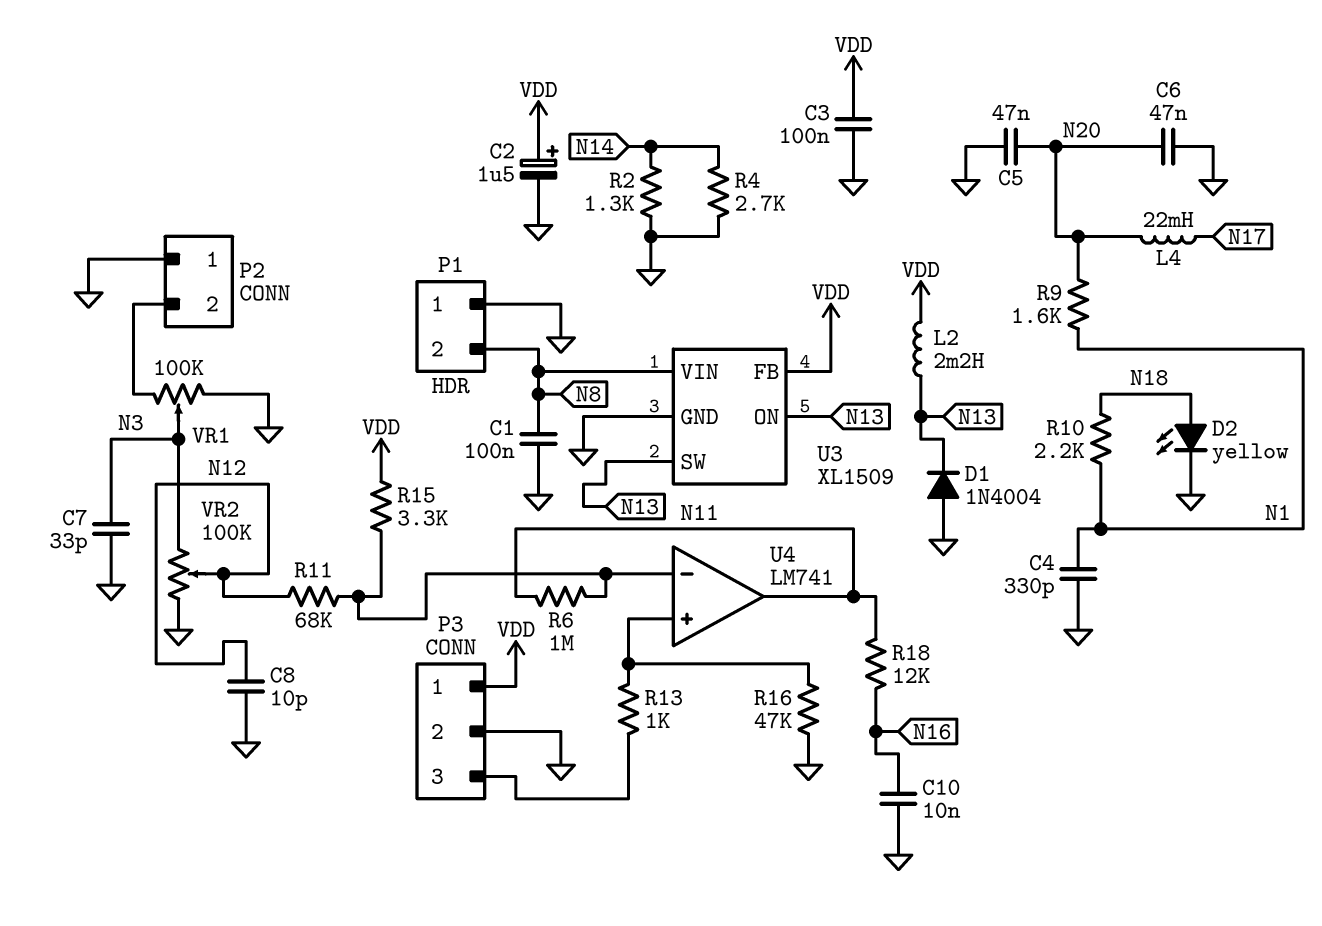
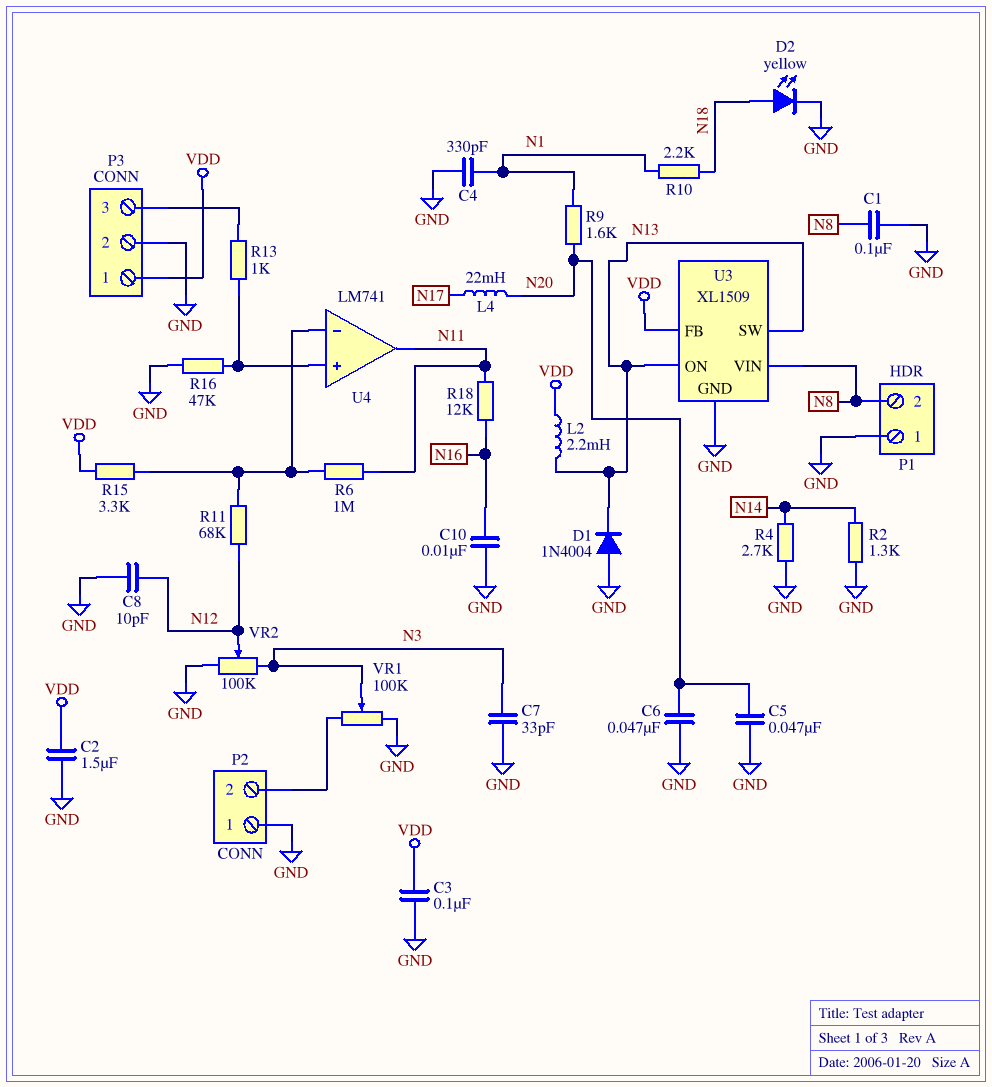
C2: 1.5uF (plus VDD, minus GND) -> 1.5uF (GND, VDD)

